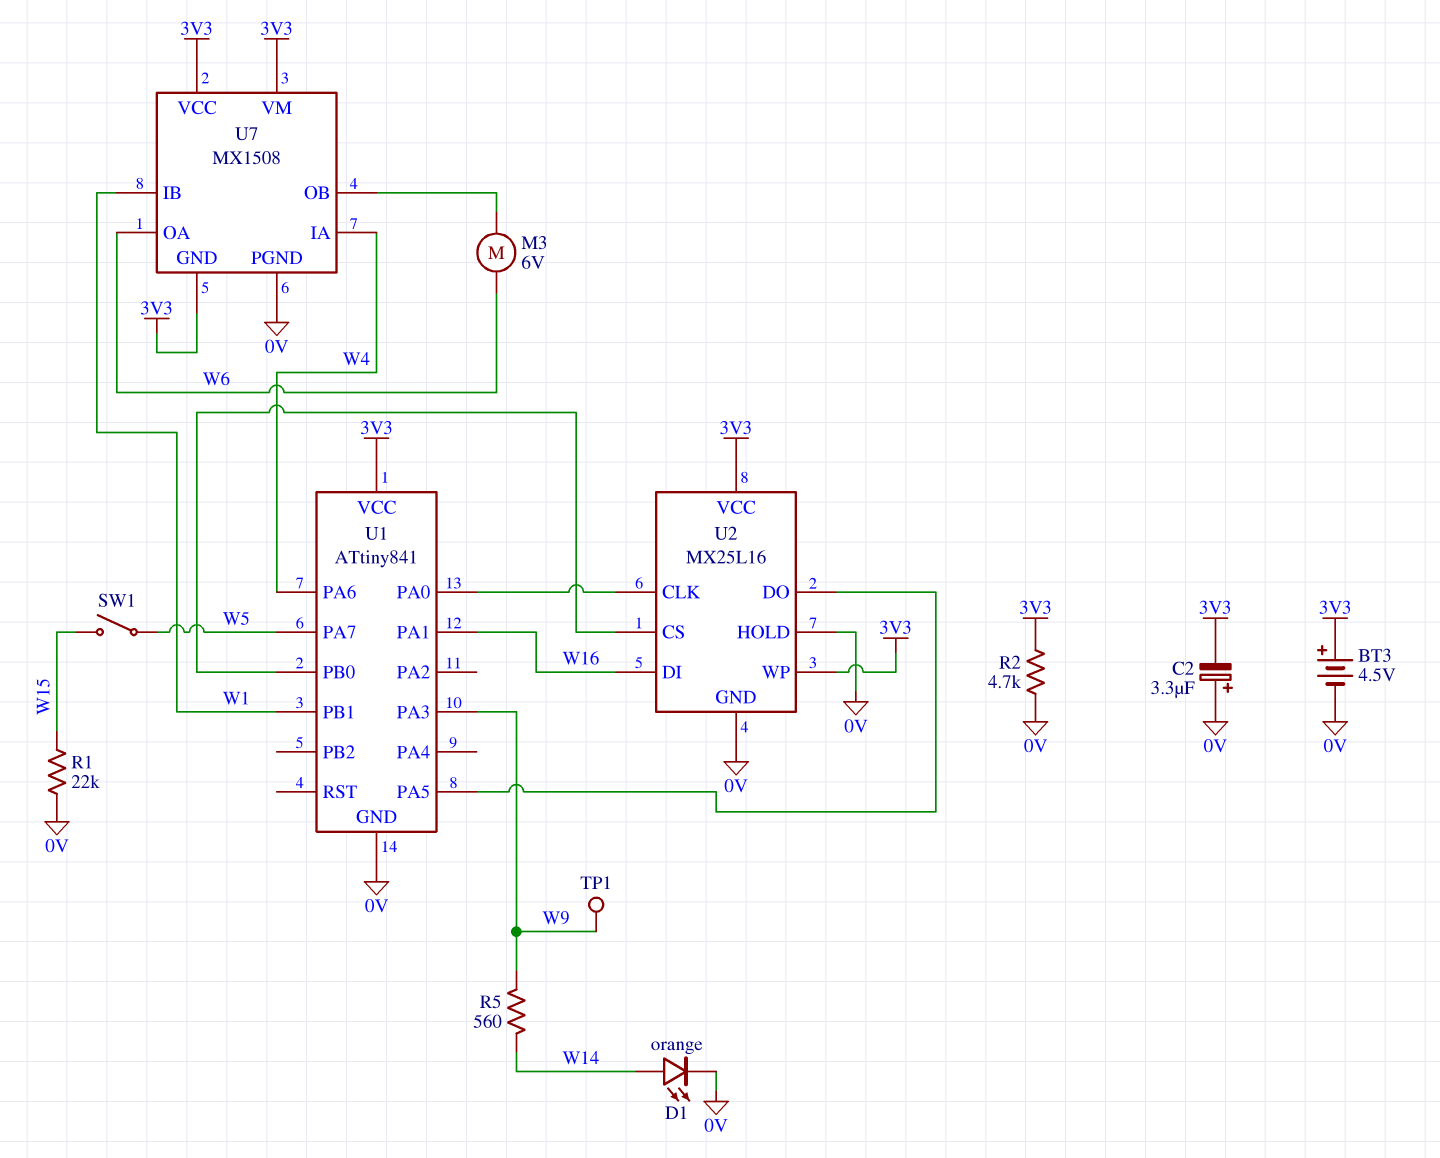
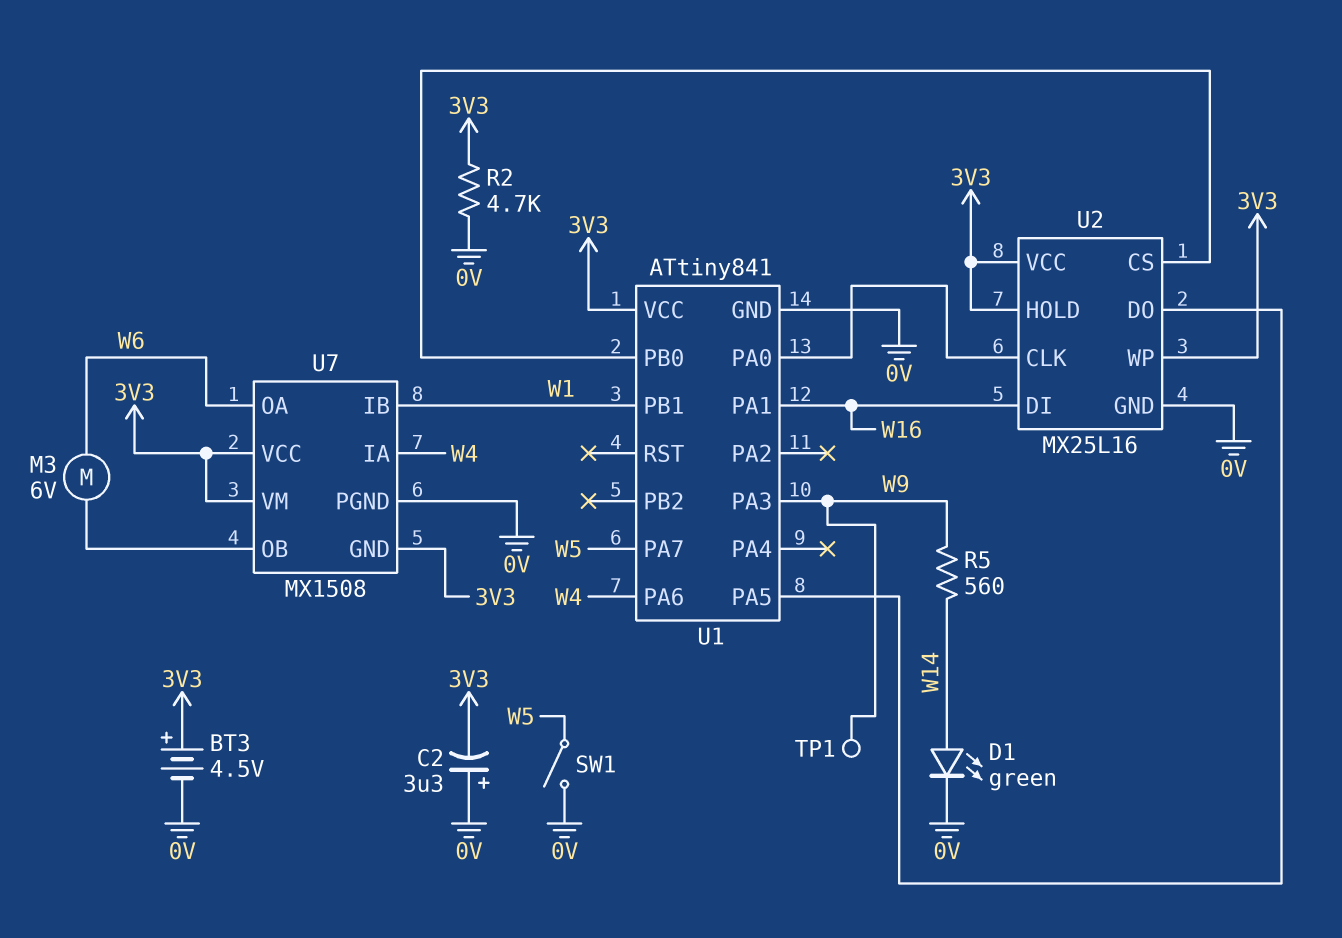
D1: LED orange (A W14, K 0V) -> LED green (A W14, K 0V)
R1: 22k (0V, W15) -> none
SW1: switch (W5, W15) -> switch (0V, W5)
U2 pin HOLD: 0V -> 3V3

